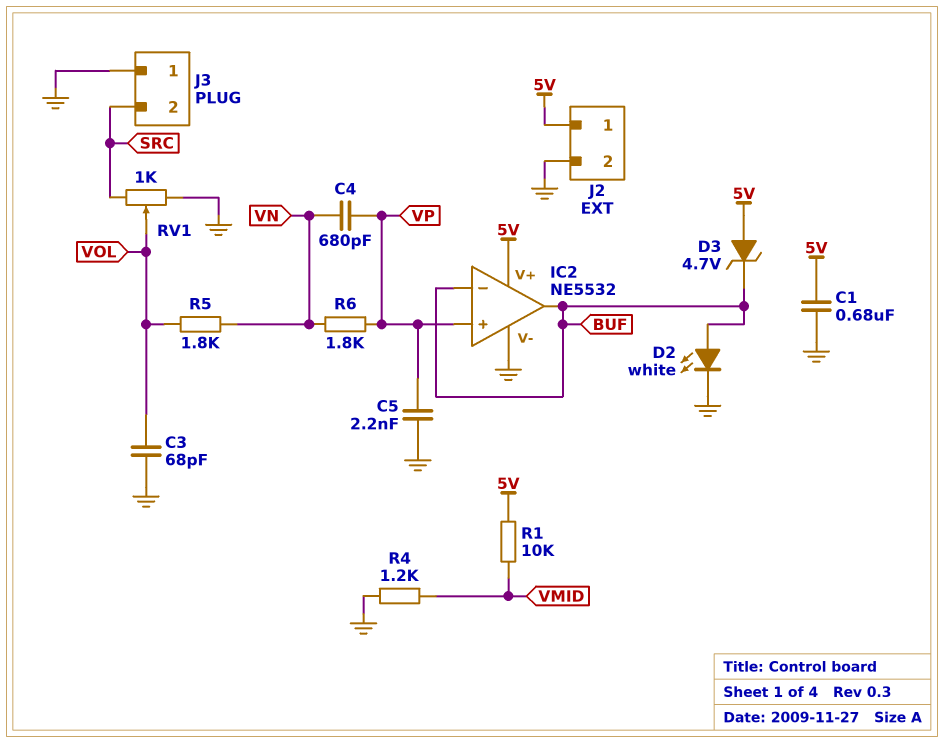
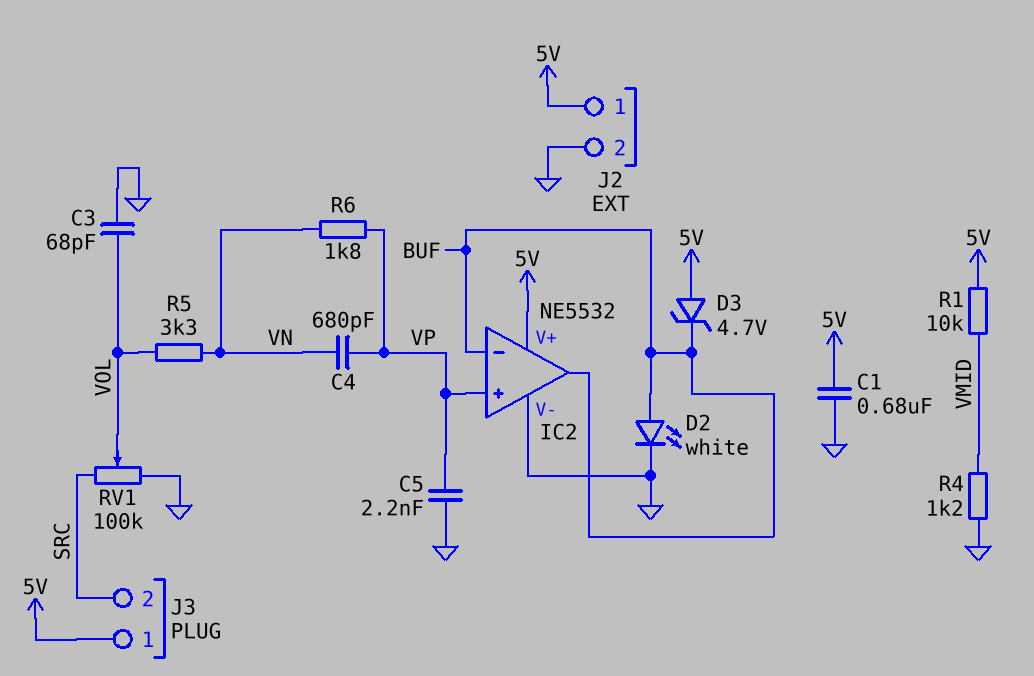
J3 pin 1: GND -> 5V
R5: 1.8k (VN, VOL) -> 3.3k (VN, VOL)
RV1: 1k (GND, SRC, wiper VOL) -> 100k (GND, SRC, wiper VOL)

